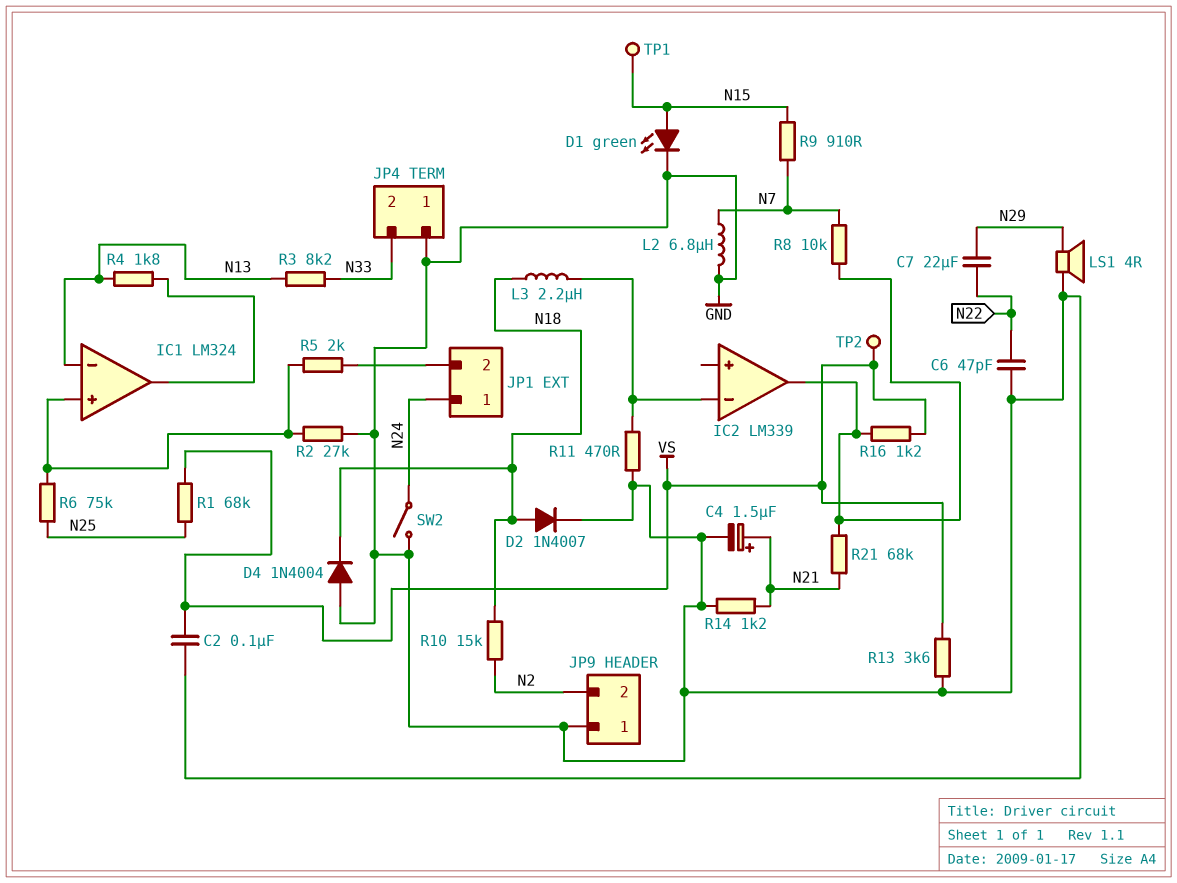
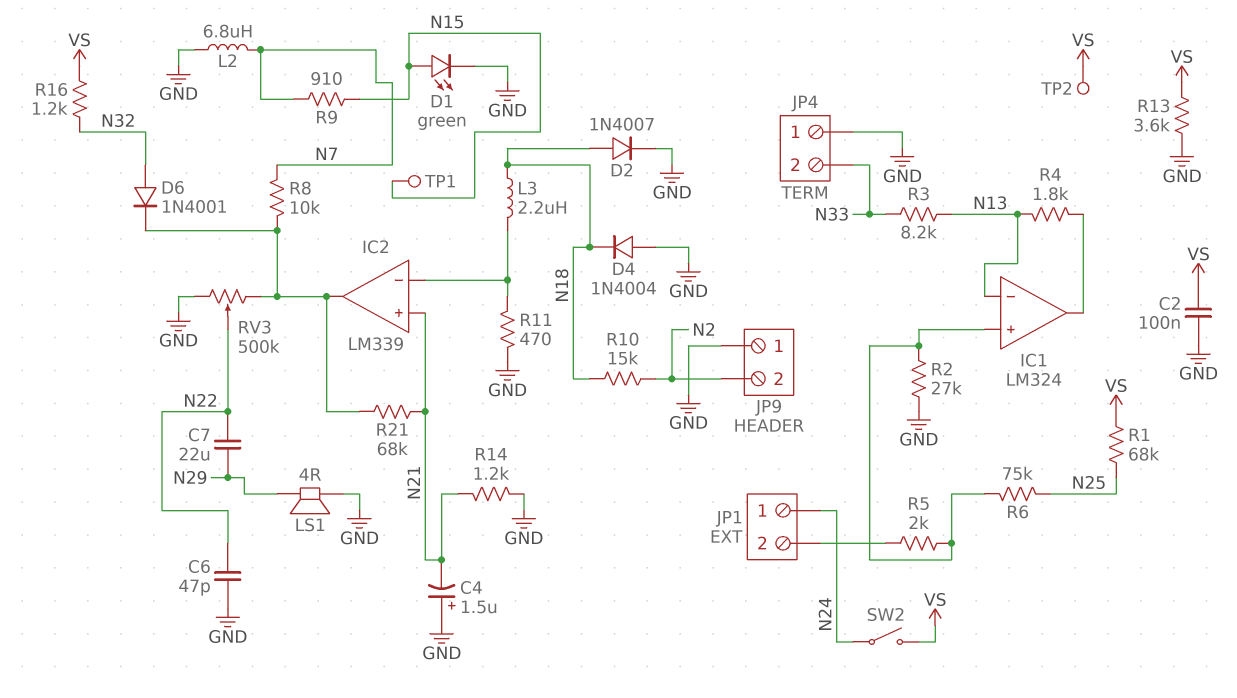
C4: 1.5uF (plus N21, minus GND) -> 1.5uF (plus GND, minus N21)
D6: none -> diode 1N4001 (A N32, K IC2/out)
IC2 pin in+: none -> N21
R16: 1.2k (IC2/out, VS) -> 1.2k (N32, VS)
RV3: none -> 500k (GND, IC2/out, wiper N22)
SW2: switch (GND, N24) -> switch (N24, VS)

